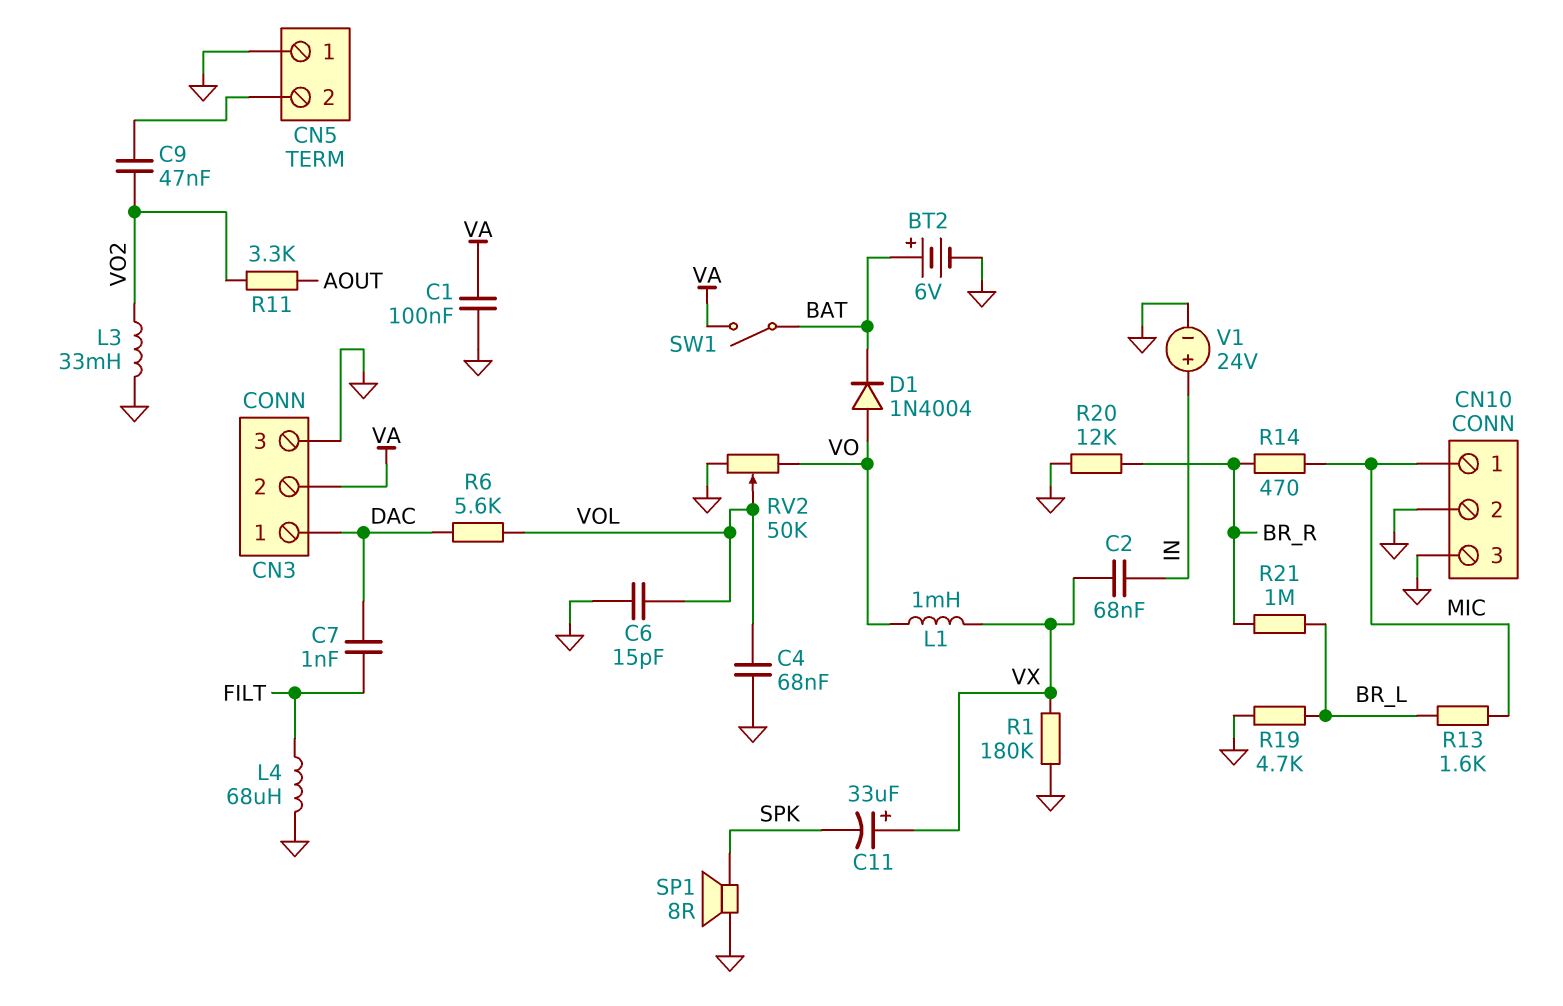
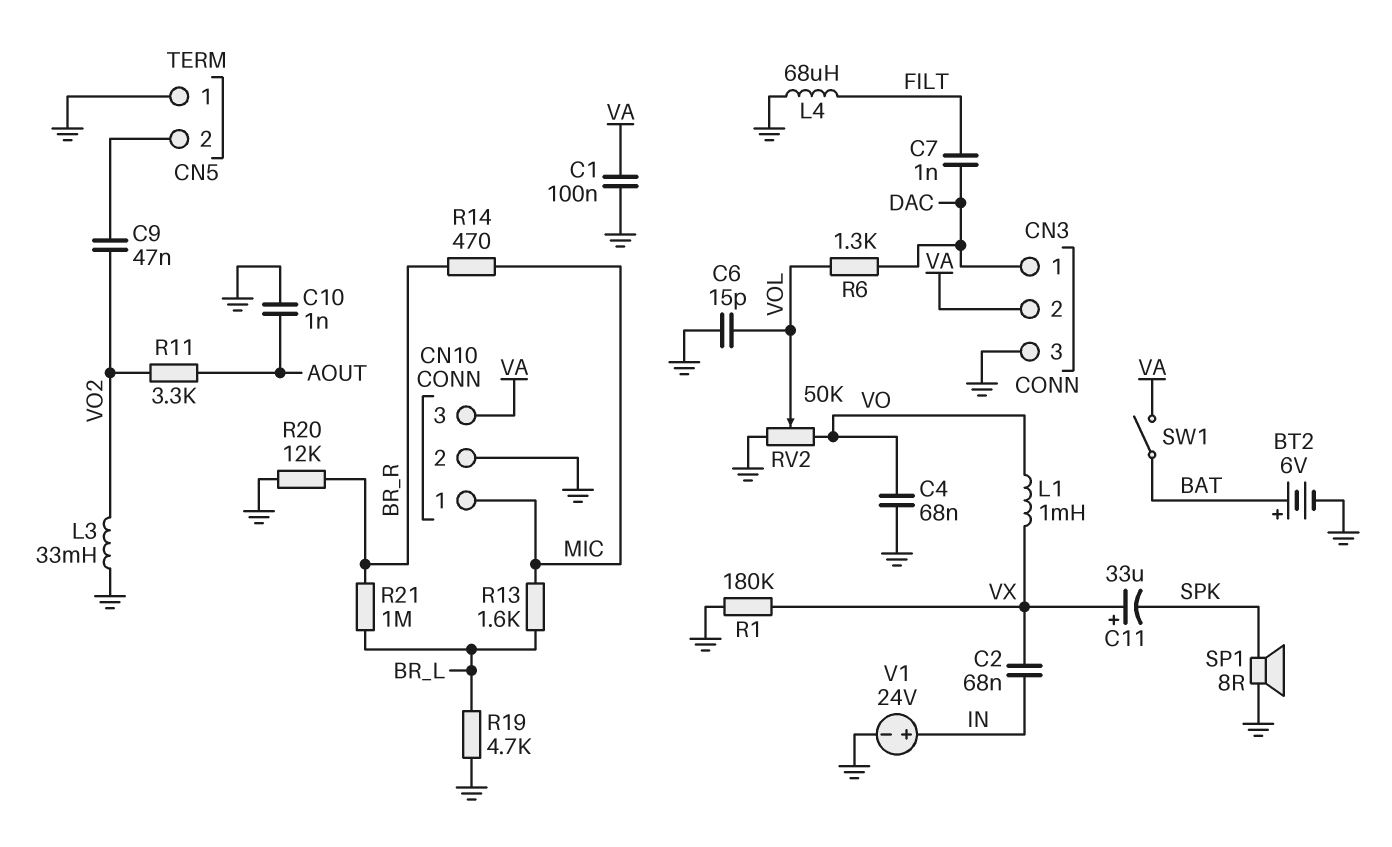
C4: 68nF (GND, VOL) -> 68nF (GND, VO)
C10: none -> 1nF (AOUT, GND)
CN10 pin 3: GND -> VA
D1: diode 1N4004 (A VO, K BAT) -> none
R6: 5.6k (DAC, VOL) -> 1.3k (DAC, VOL)

